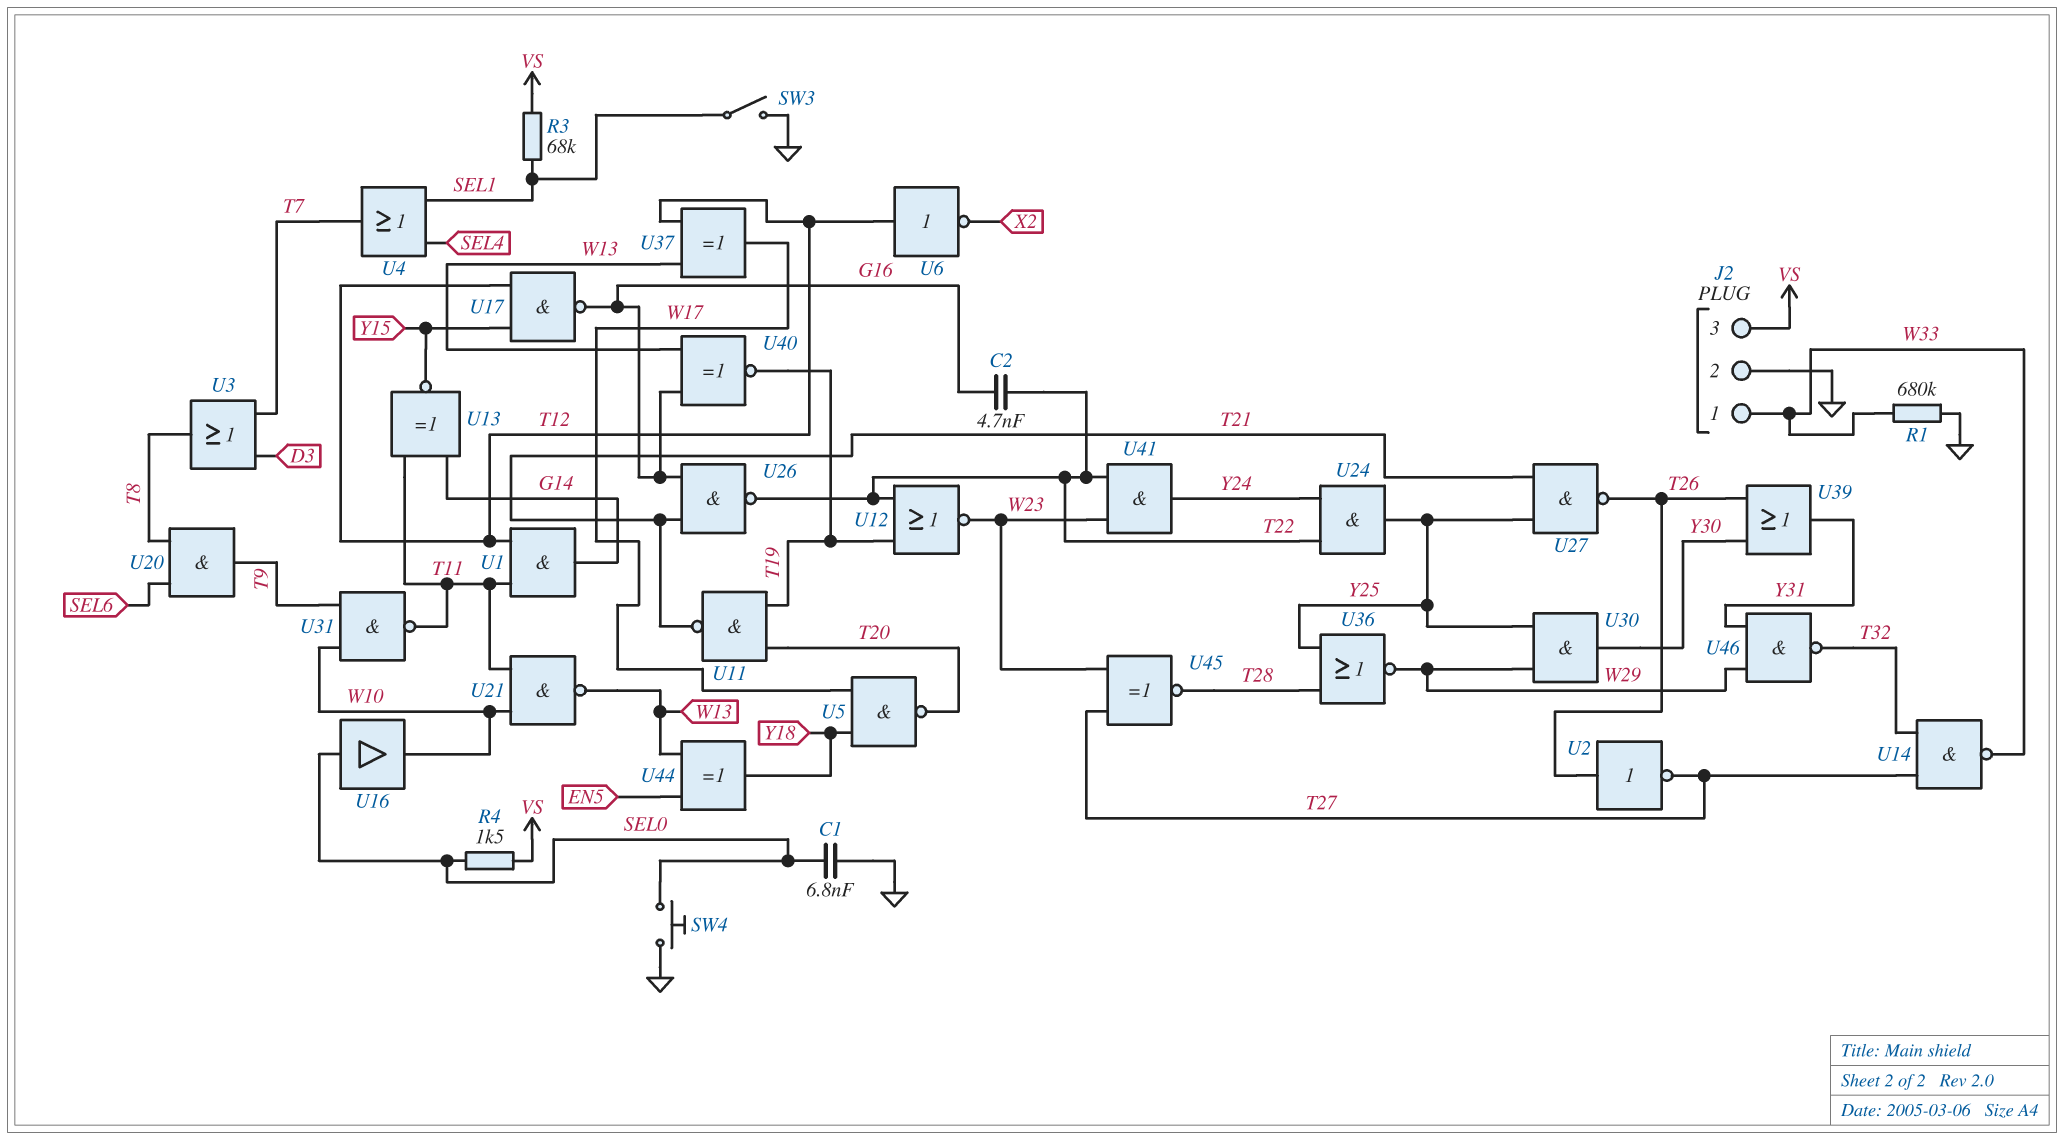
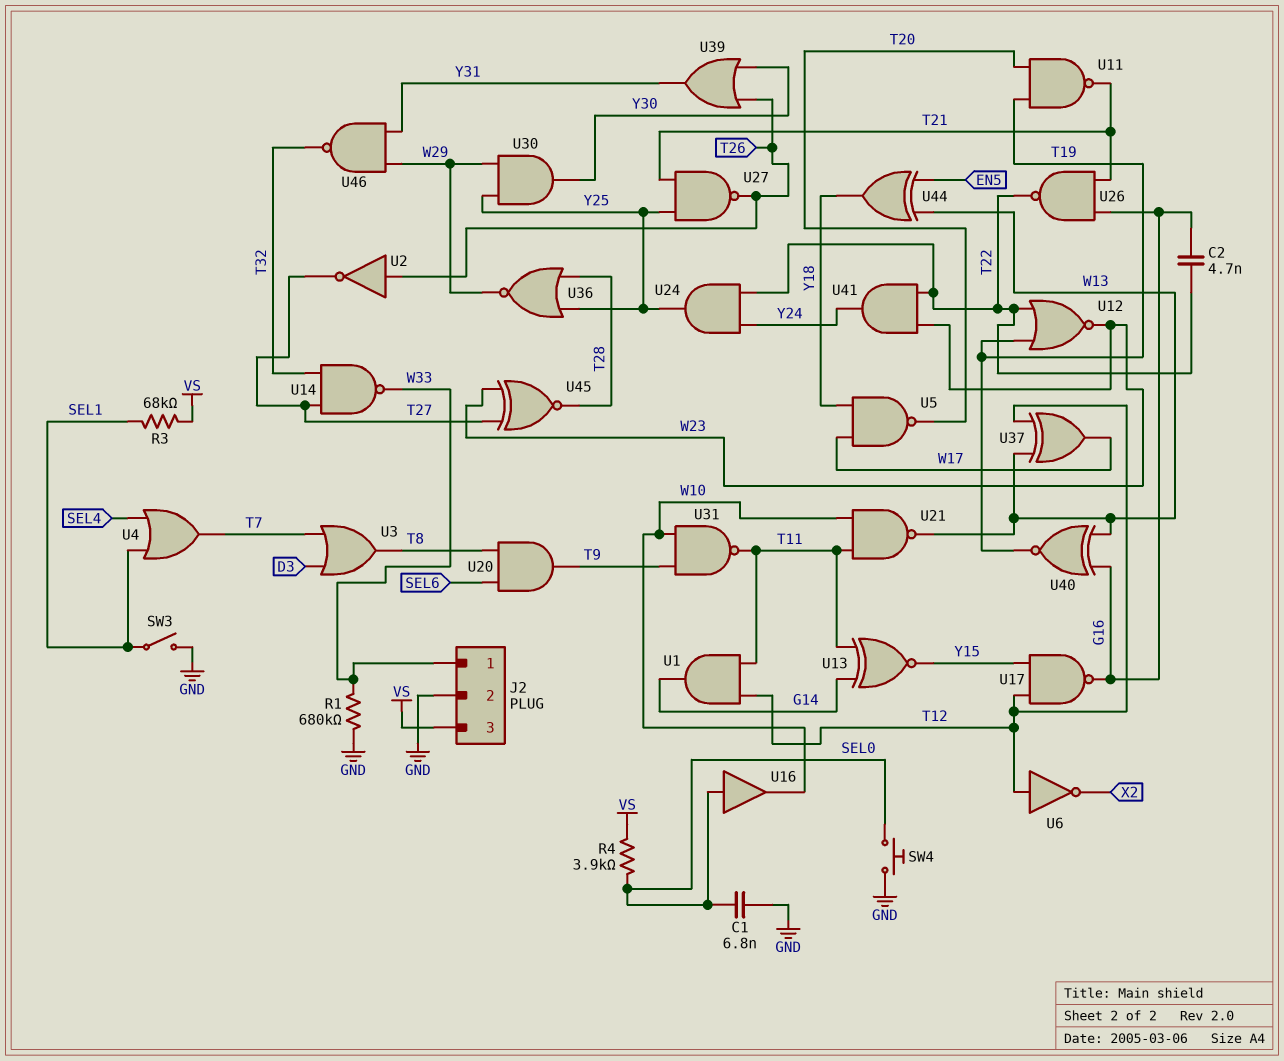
R4: 1.5k (SEL0, VS) -> 3.9k (SEL0, VS)

